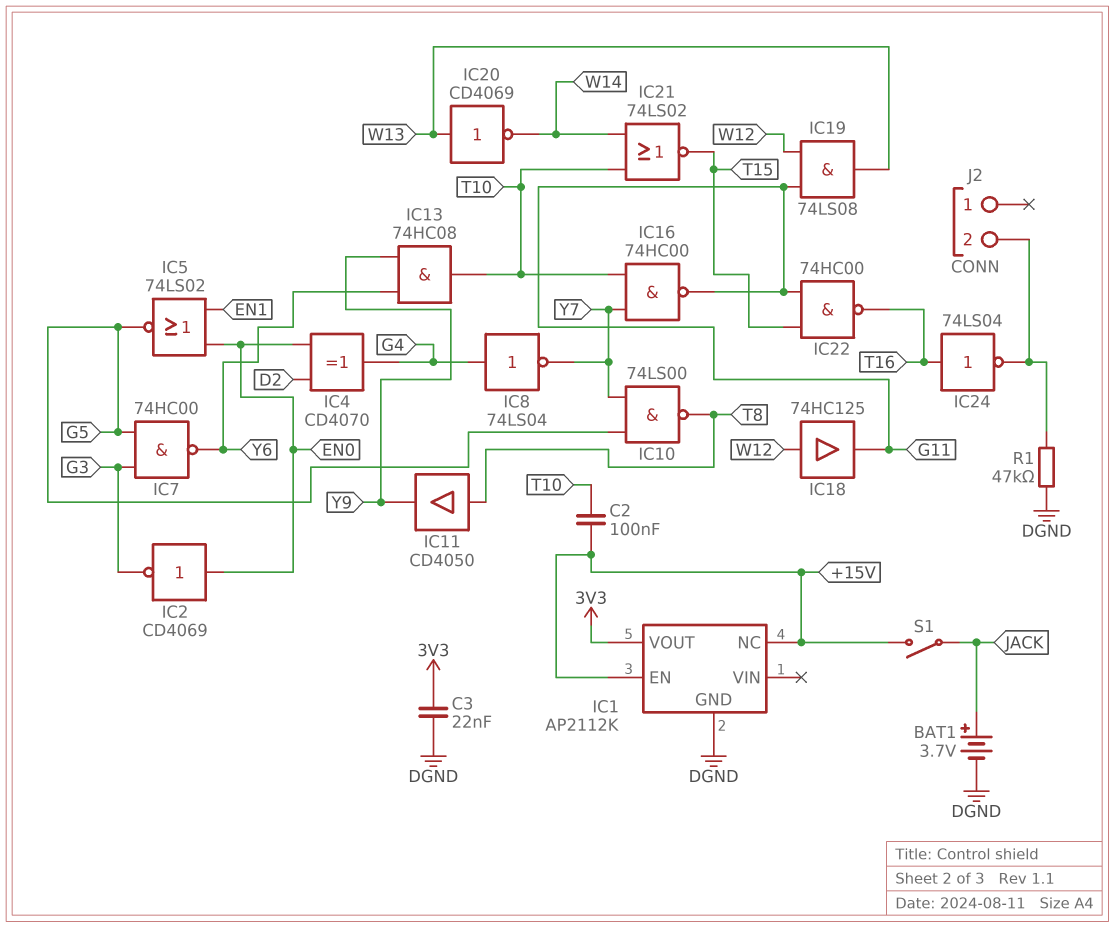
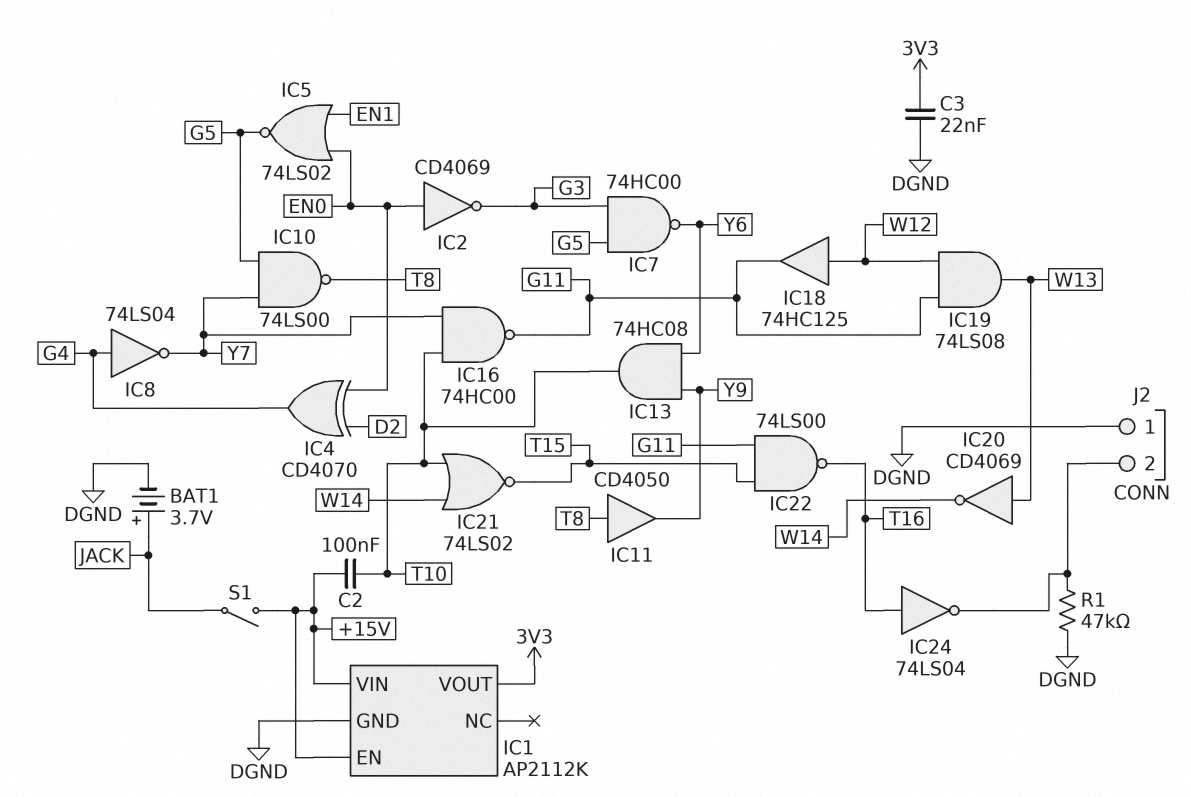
IC1 pin NC: +15V -> none
IC1 pin VIN: none -> +15V
IC22: NAND 74HC00 (in G11, in T15, out T16) -> NAND 74LS00 (in G11, in T15, out T16)
J2 pin 1: none -> DGND

